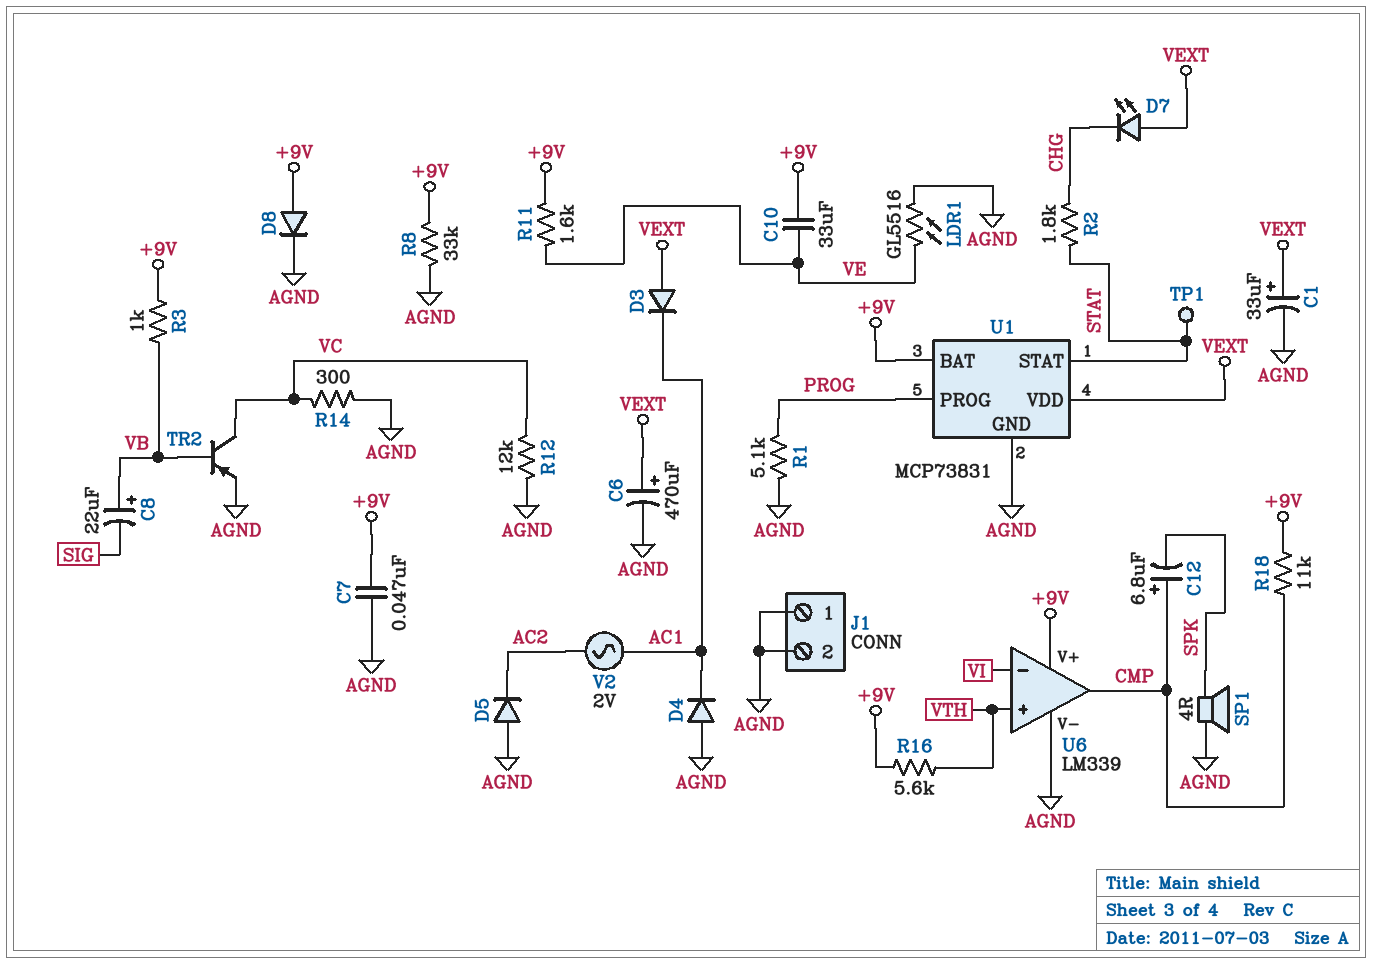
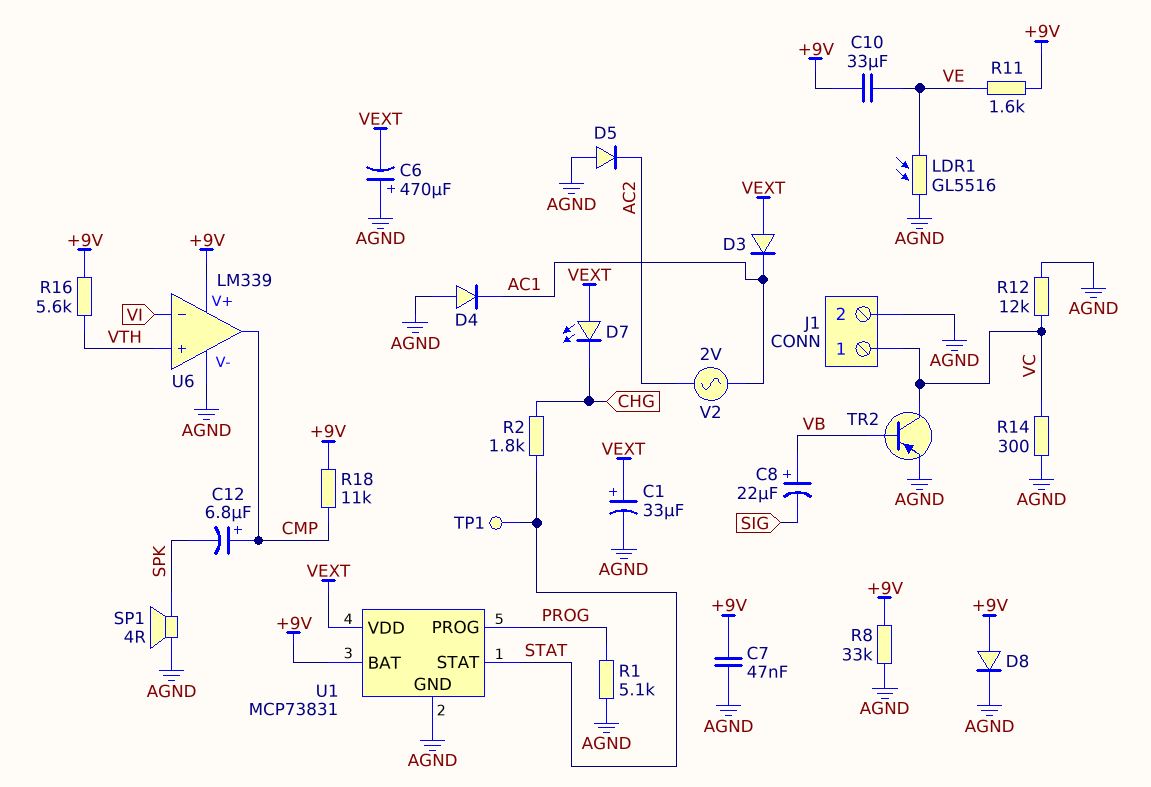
C6: 470uF (plus VEXT, minus AGND) -> 470uF (plus AGND, minus VEXT)
J1 pin 1: AGND -> VC
R3: 1k (+9V, VB) -> none

